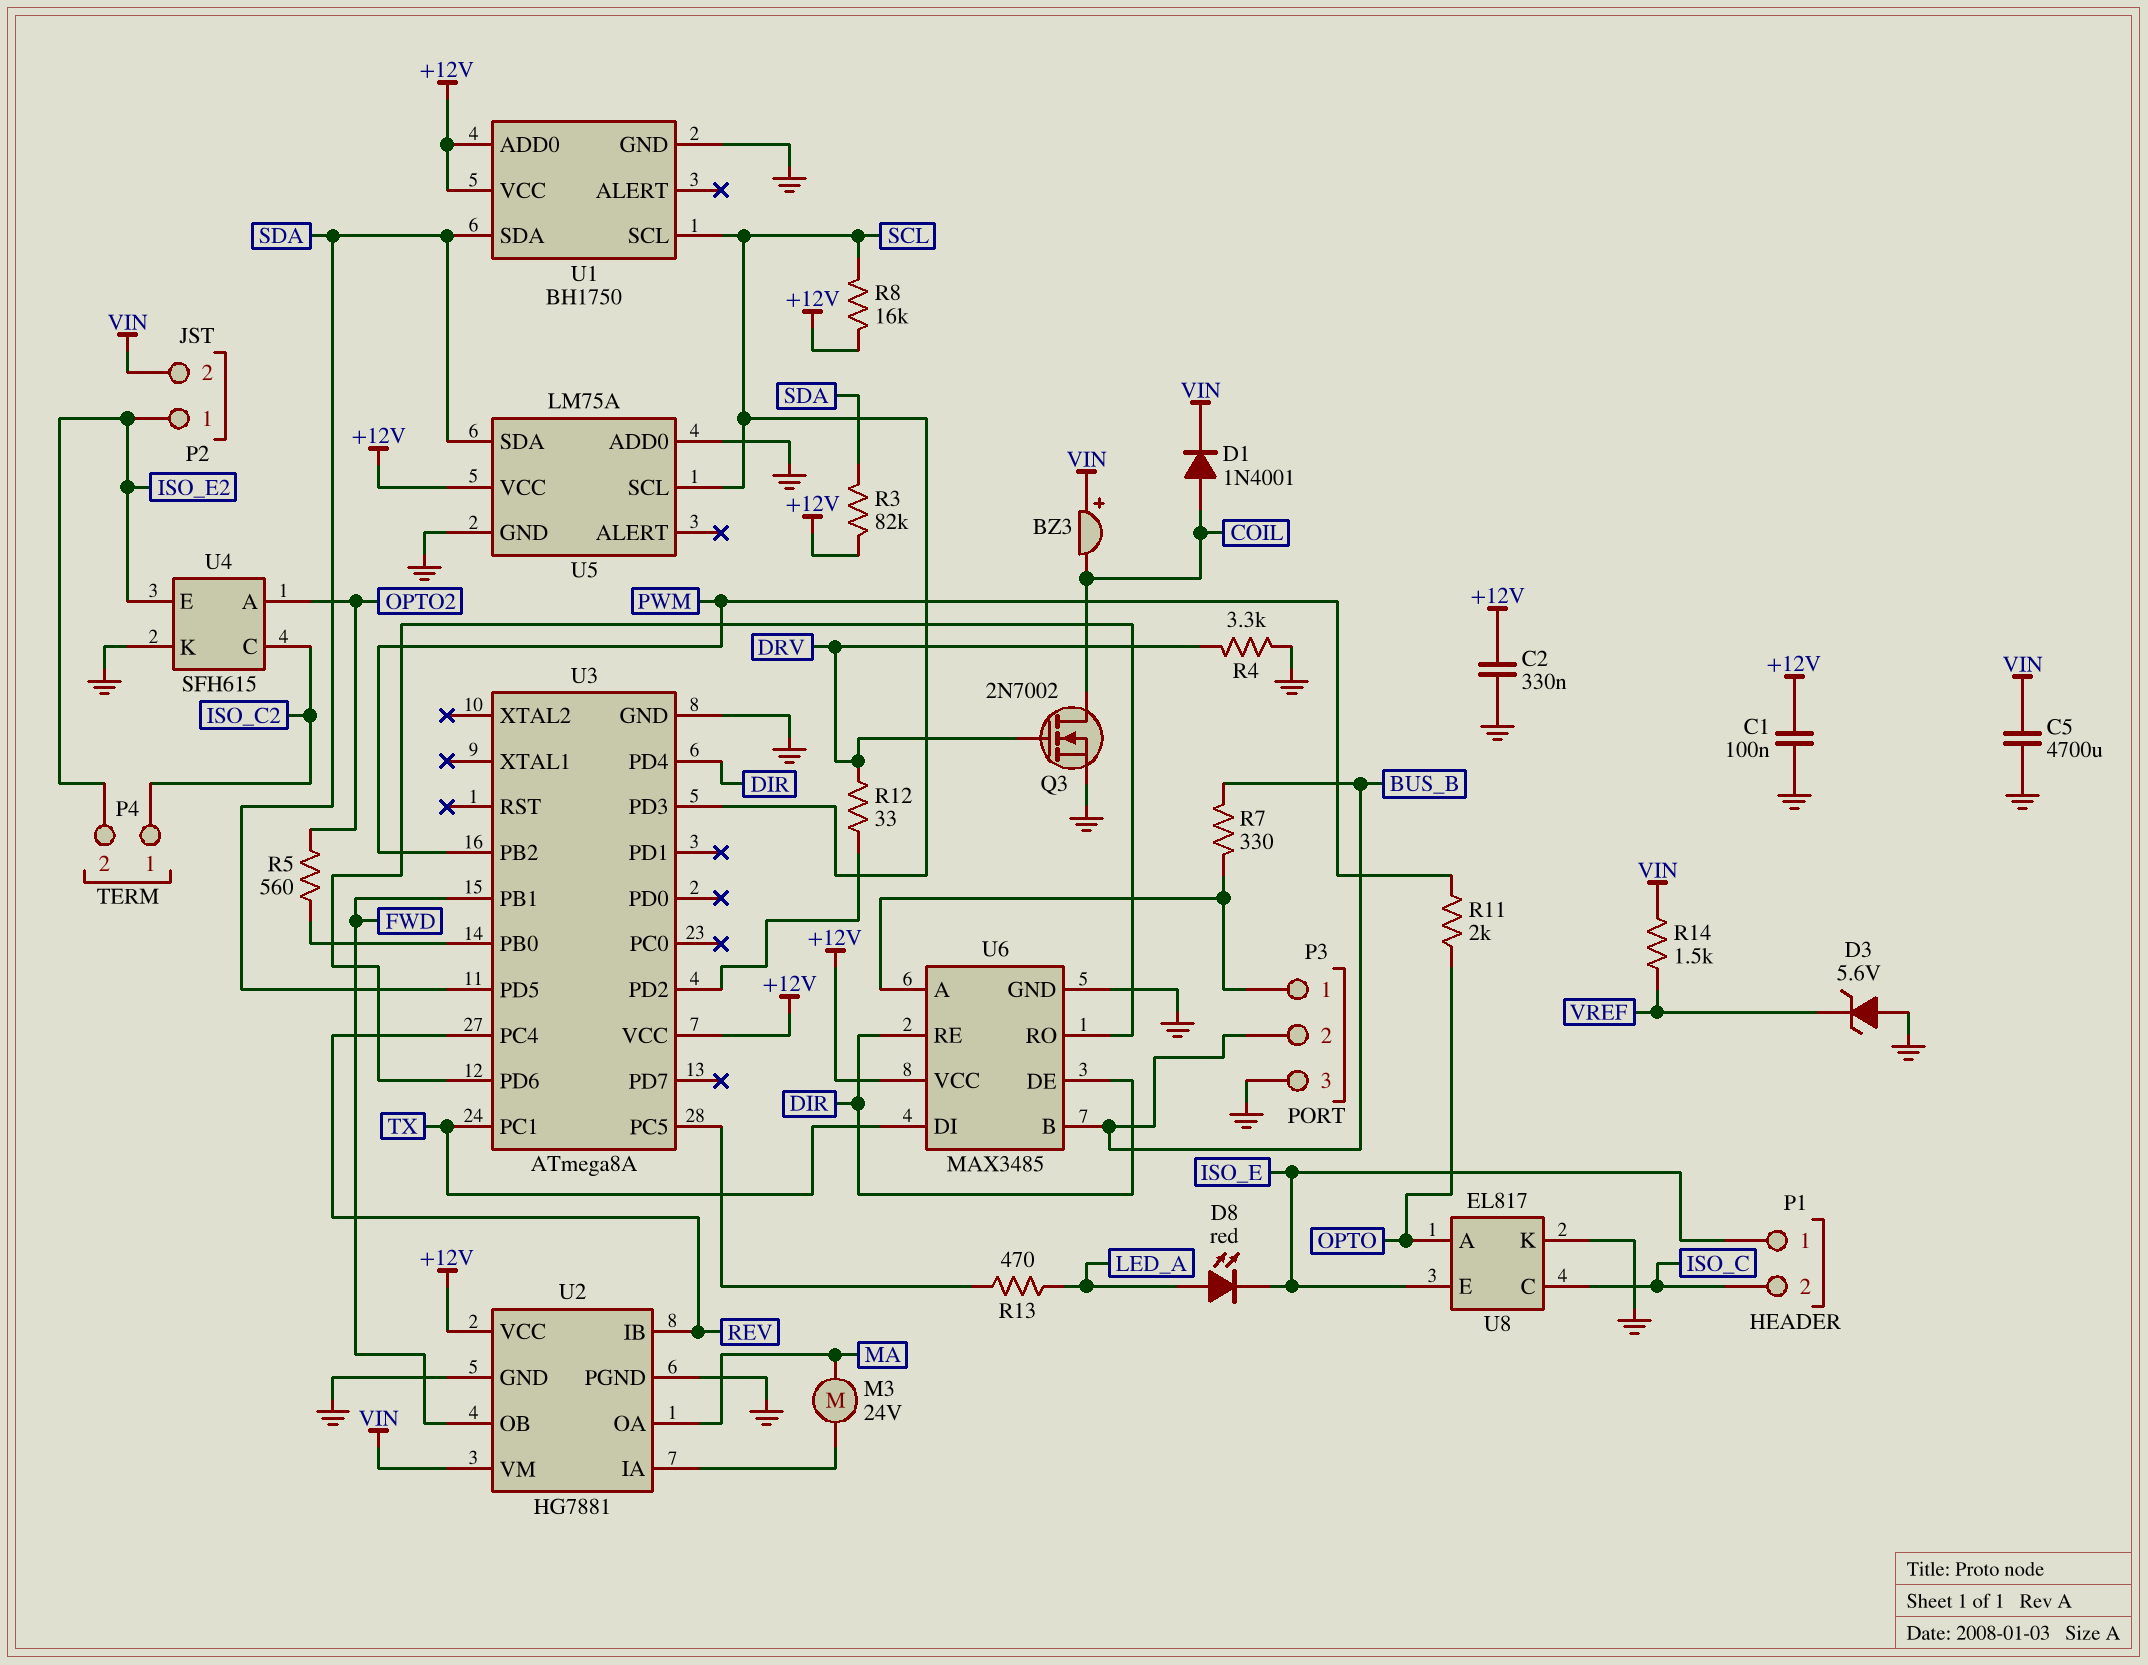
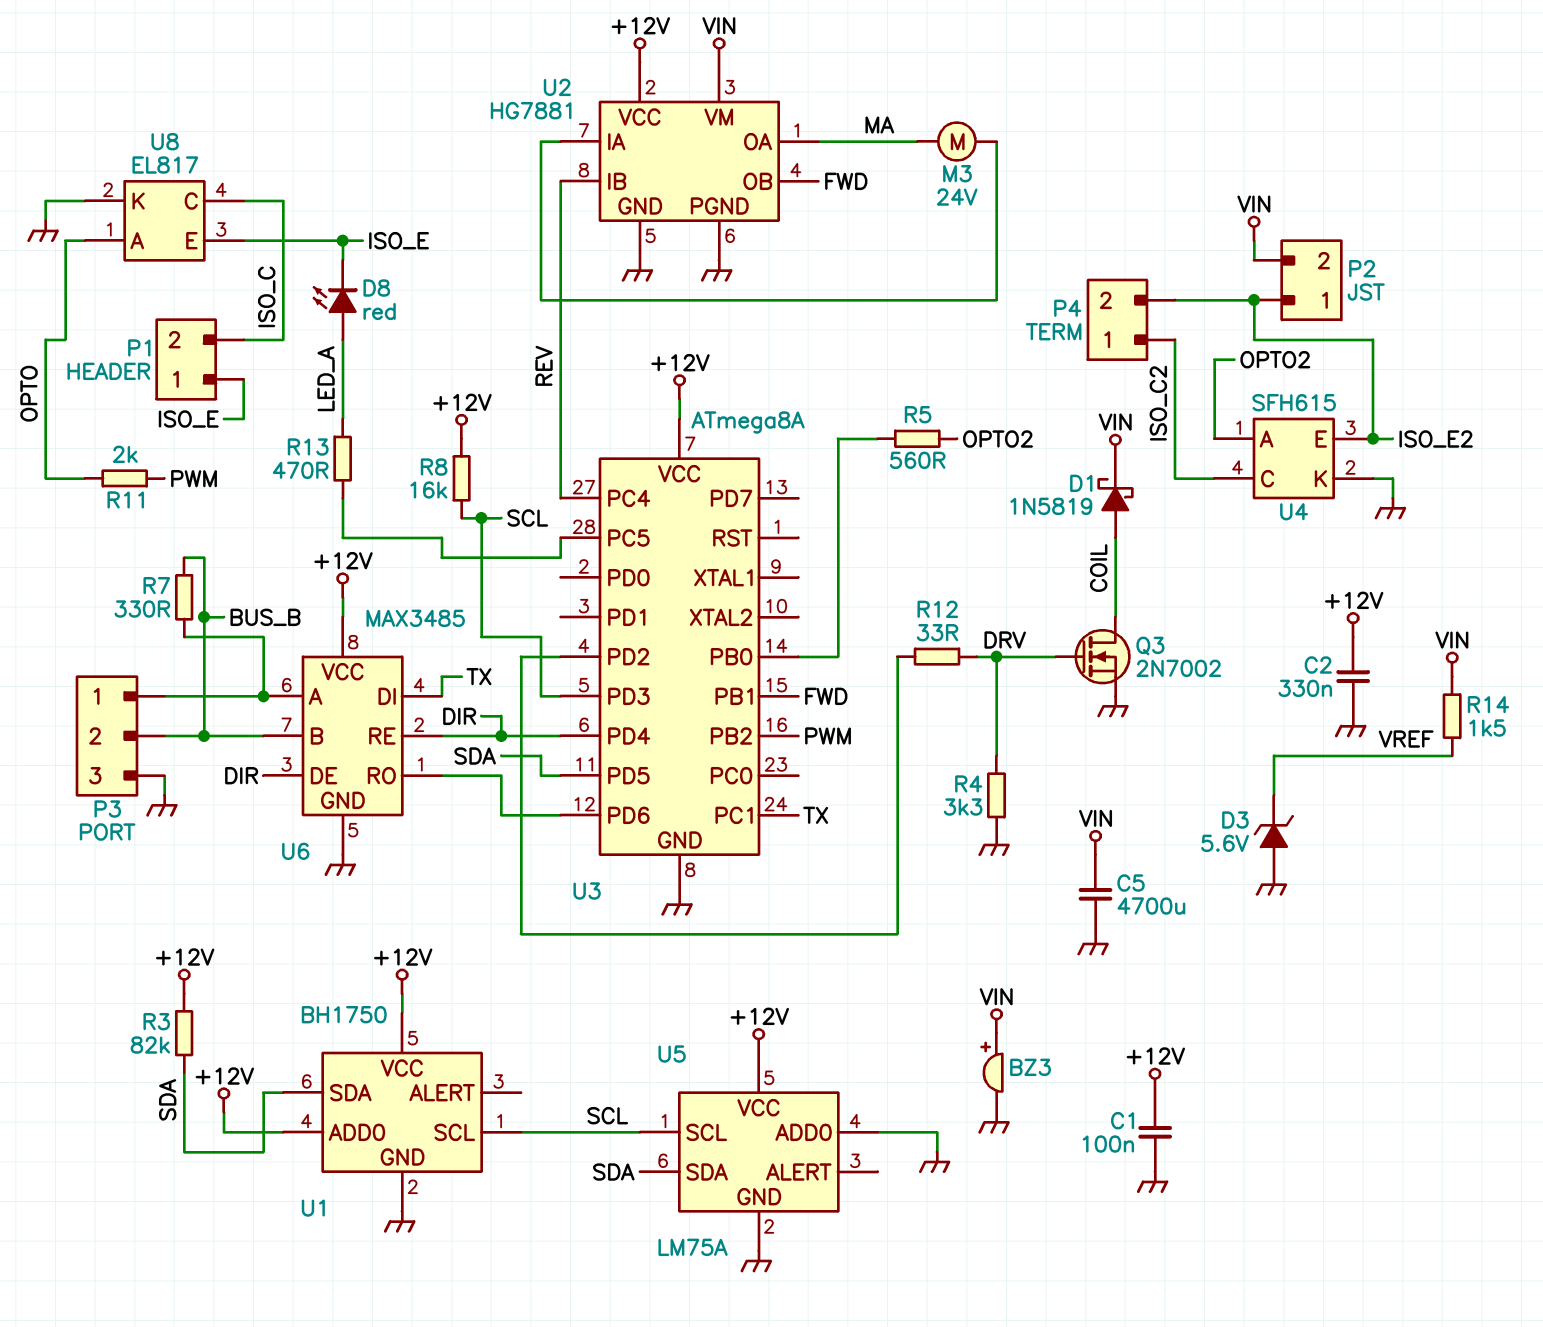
BZ3: buzzer (plus VIN, minus COIL) -> buzzer (plus VIN, minus GND)
D1: diode 1N4001 (A COIL, K VIN) -> schottky 1N5819 (A COIL, K VIN)

